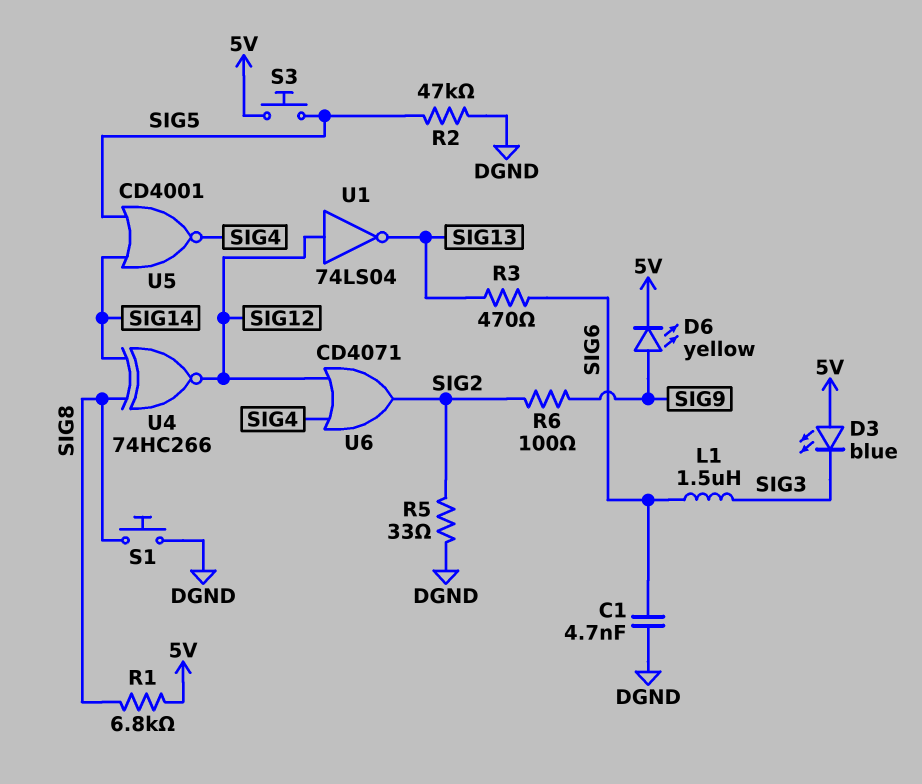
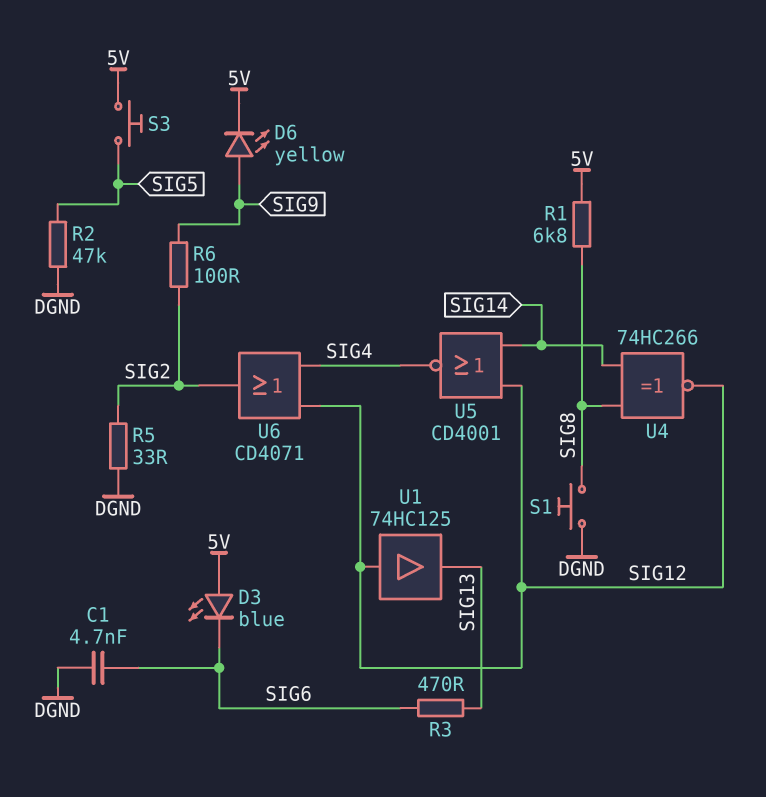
D3: LED blue (A 5V, K SIG3) -> LED blue (A 5V, K SIG6)
L1: 1.5uH (SIG3, SIG6) -> none
U1: NOT 74LS04 (in SIG12, out SIG13) -> buffer 74HC125 (in SIG12, out SIG13)
U5: NOR CD4001 (in SIG5, in SIG14, out SIG4) -> NOR CD4001 (in SIG12, in SIG14, out SIG4)

